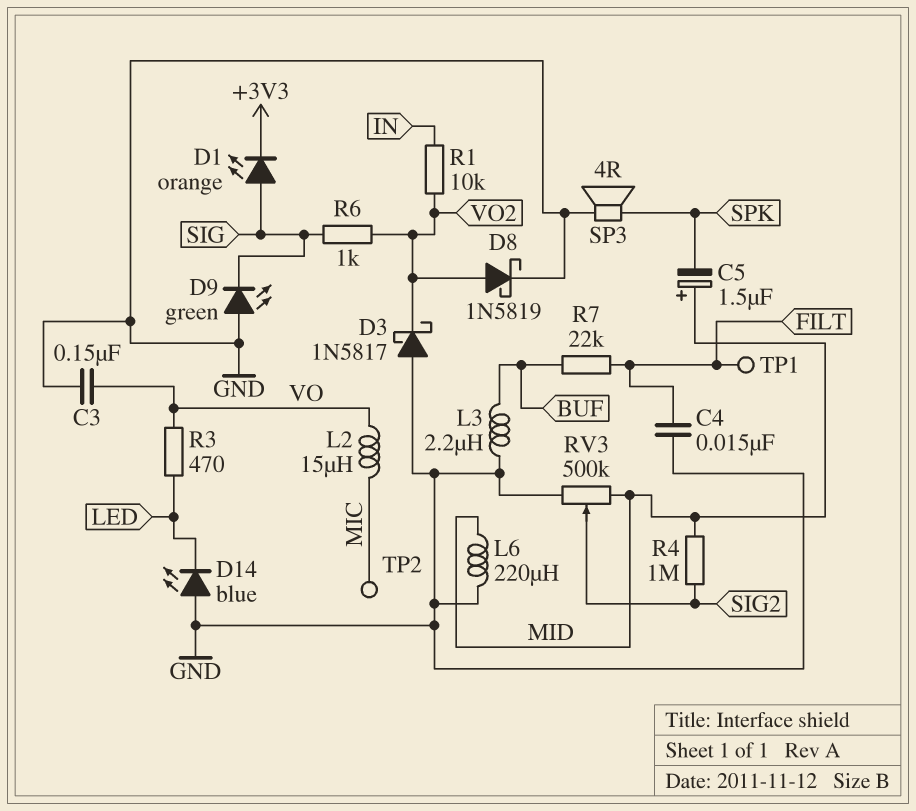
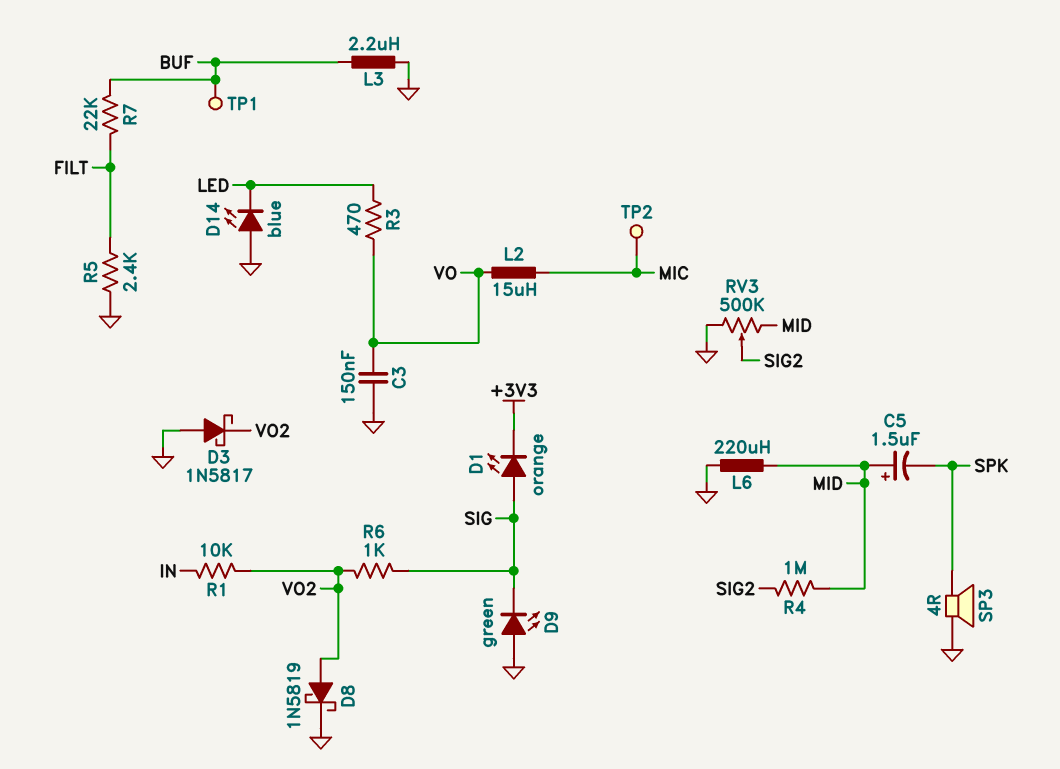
C4: 15nF (FILT, GND) -> none
R5: none -> 2.4k (FILT, GND)
TP1: test point (FILT) -> test point (BUF)

